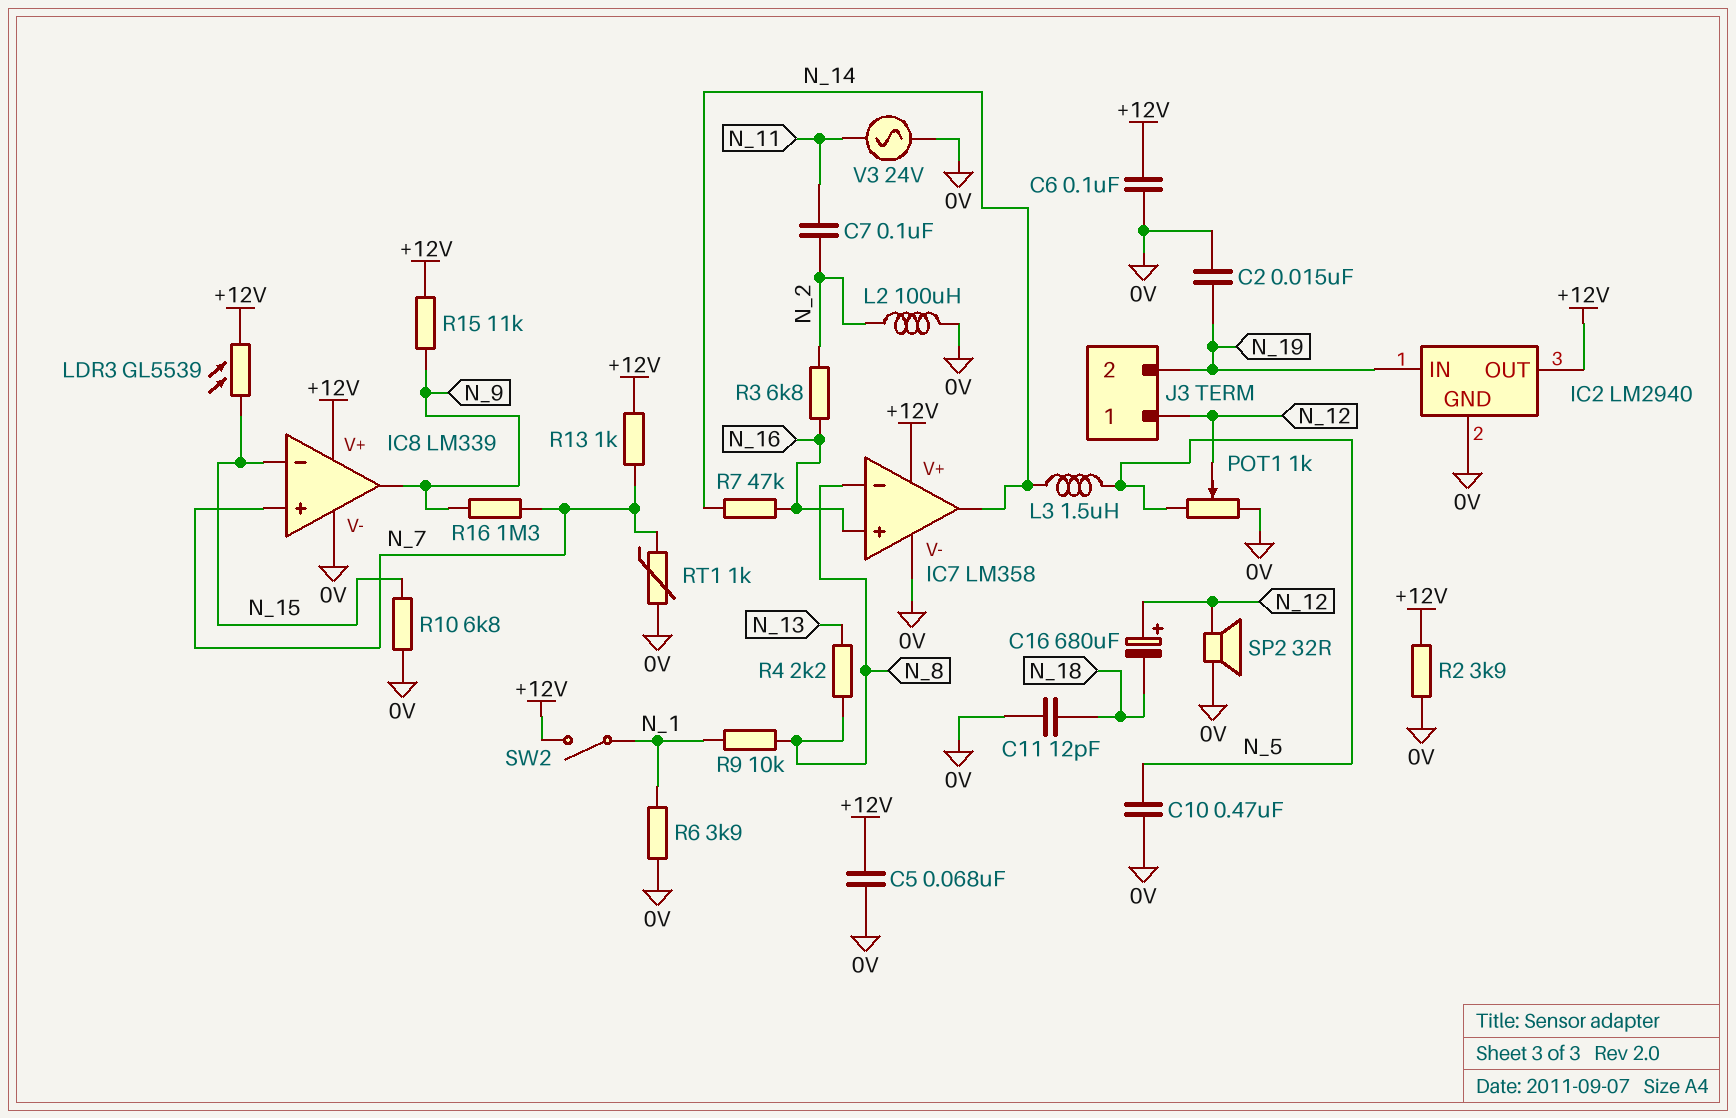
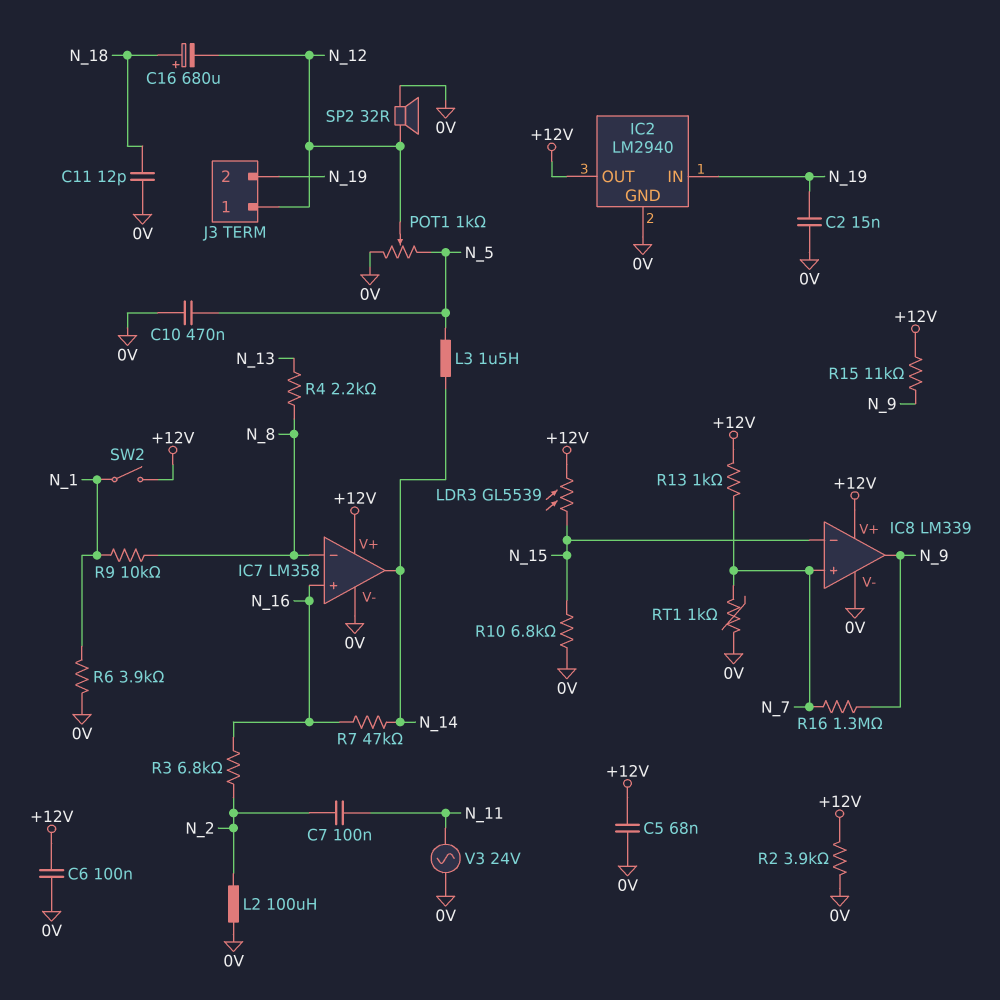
C16: 680uF (plus N_12, minus N_18) -> 680uF (plus N_18, minus N_12)

